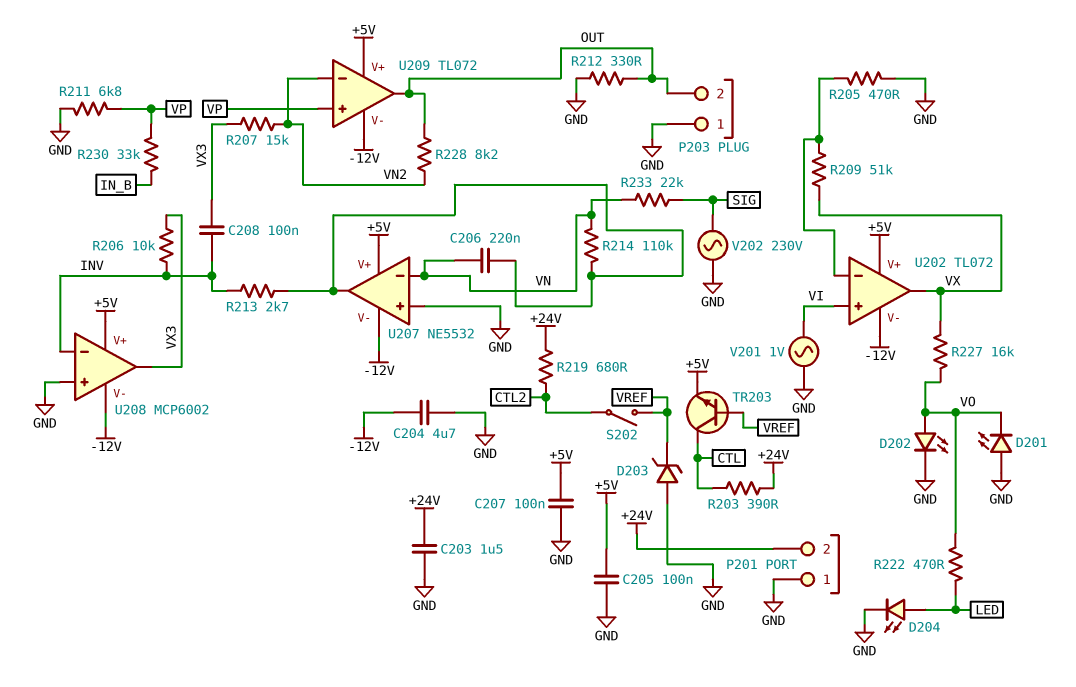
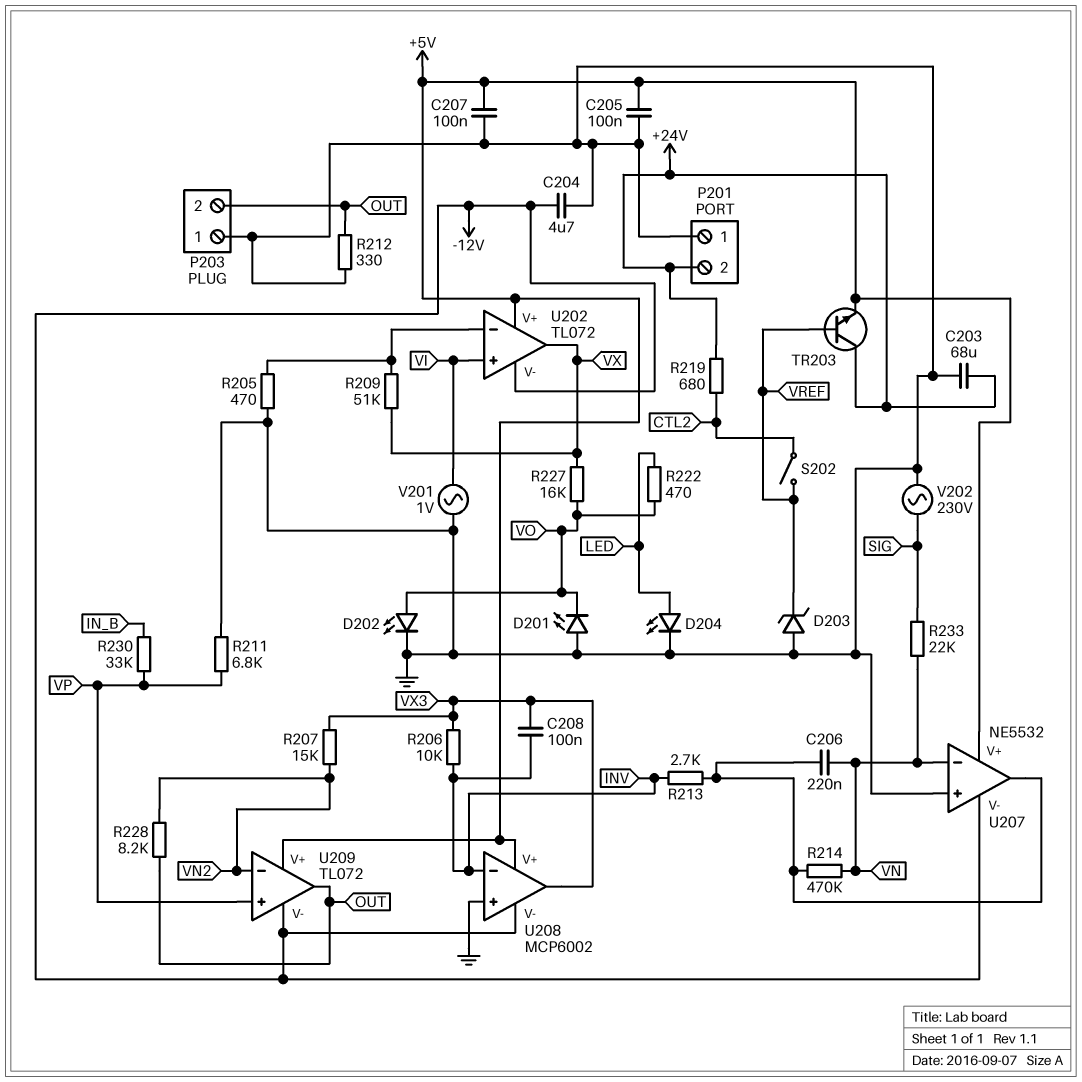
C203: 1.5uF (+24V, GND) -> 68uF (+24V, GND)
R203: 390 (+24V, CTL) -> none
R214: 110k (U207/out, VN) -> 470k (U207/out, VN)
TR203: NPN (B VREF, C CTL, E +5V) -> NPN (B VREF, C +24V, E +5V)

